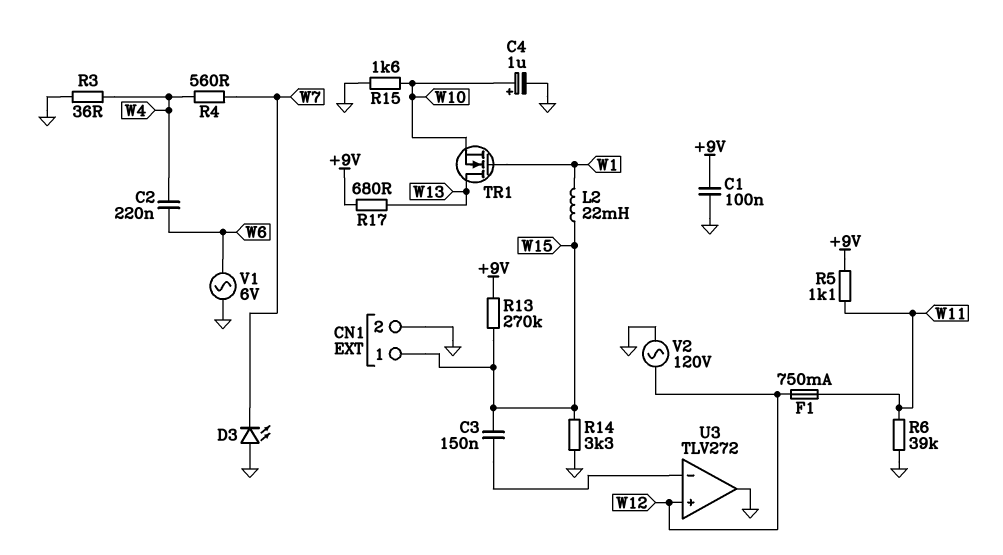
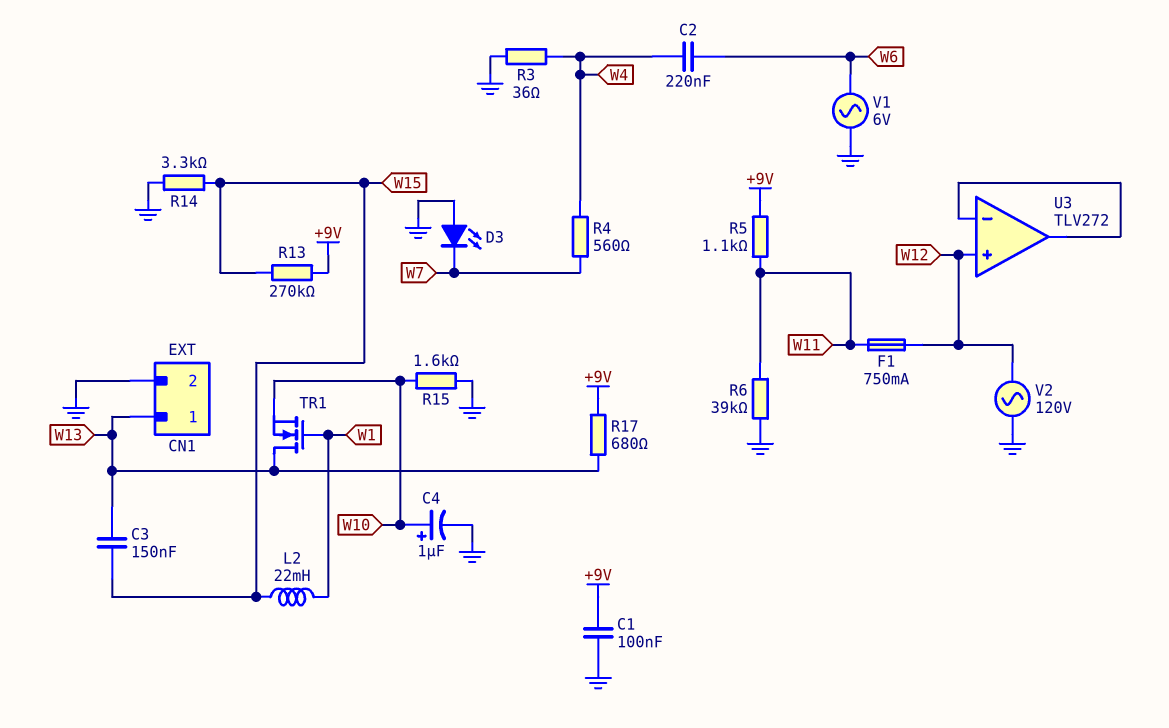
C3: 150nF (U3/in-, W15) -> 150nF (W13, W15)
CN1 pin 1: W15 -> W13
U3 pin out: GND -> U3/in-

